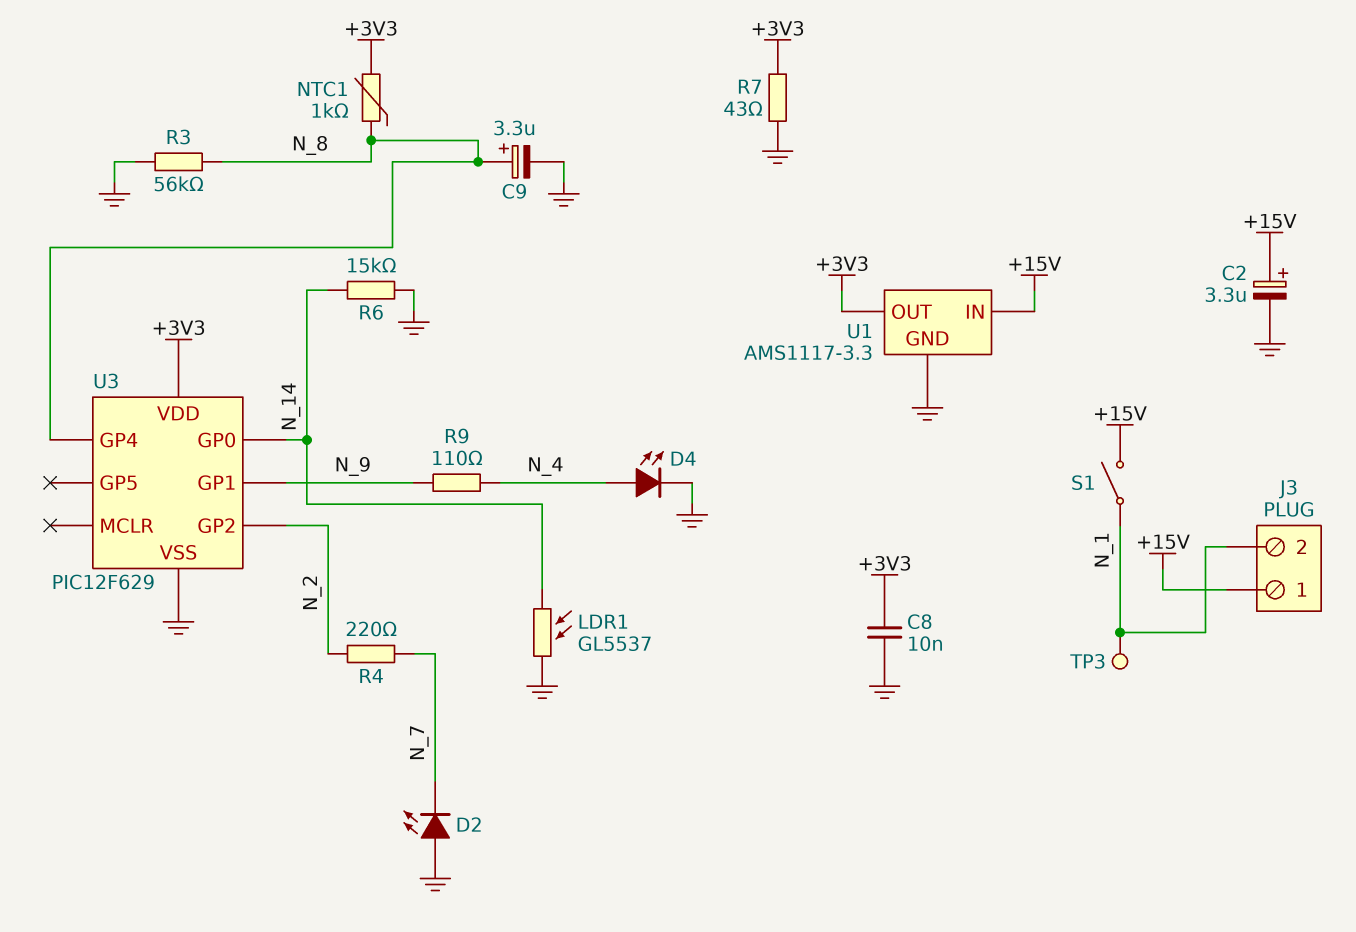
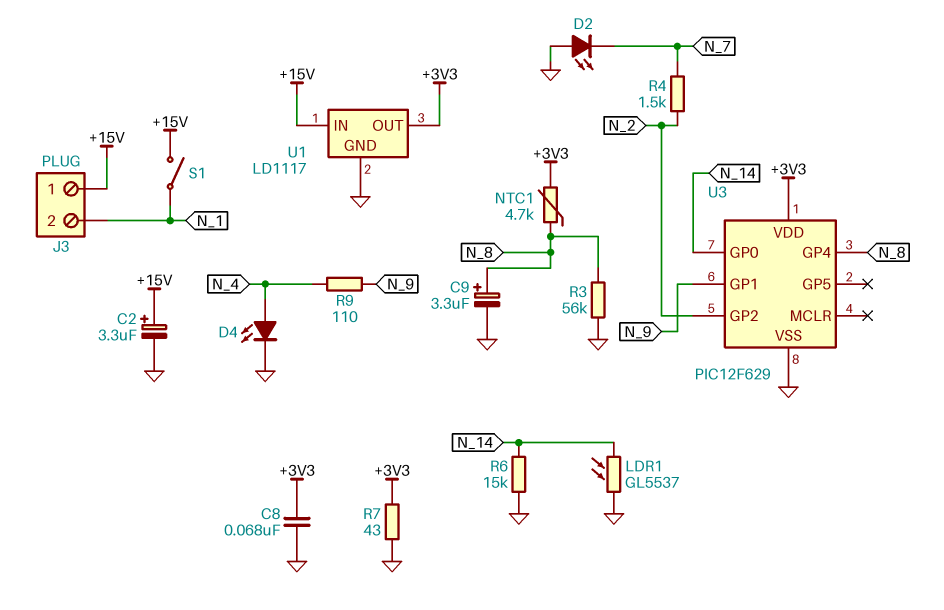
C8: 10nF (+3V3, GND) -> 68nF (+3V3, GND)
NTC1: 1k (+3V3, N_8) -> 4.7k (+3V3, N_8)
R4: 220 (N_2, N_7) -> 1.5k (N_2, N_7)
TP3: test point (N_1) -> none
U1: AMS1117-3.3 -> LD1117

